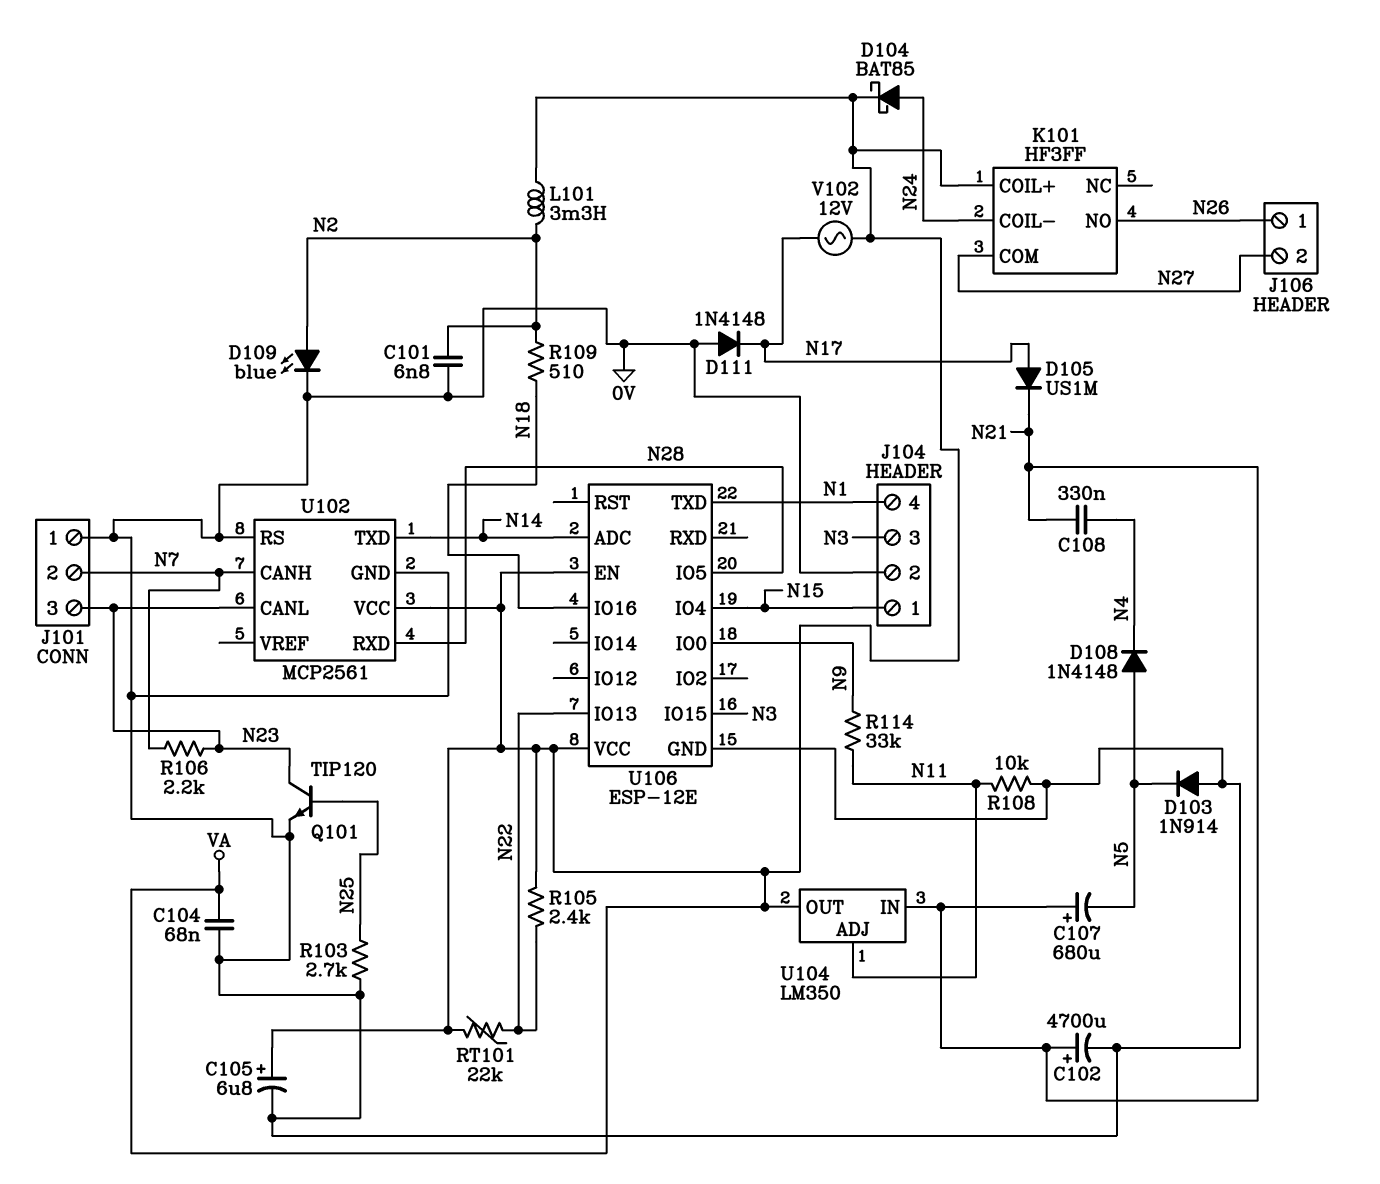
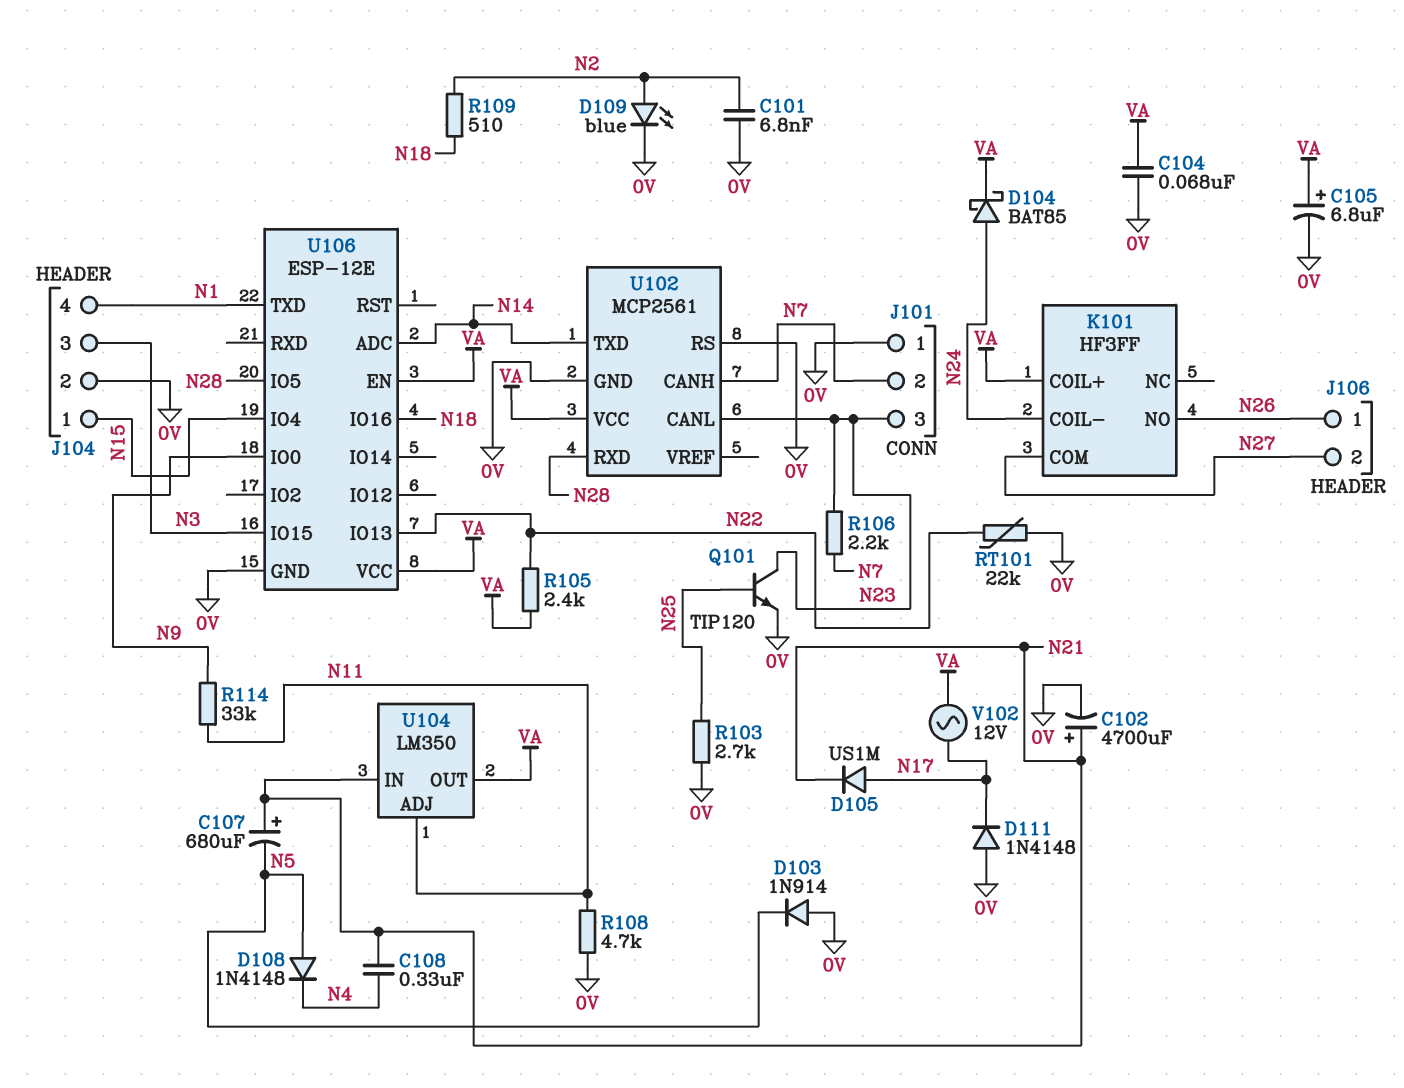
L101: 3.3mH (N2, VA) -> none
R108: 10k (0V, N11) -> 4.7k (0V, N11)
RT101: 22k (N22, VA) -> 22k (0V, N22)

